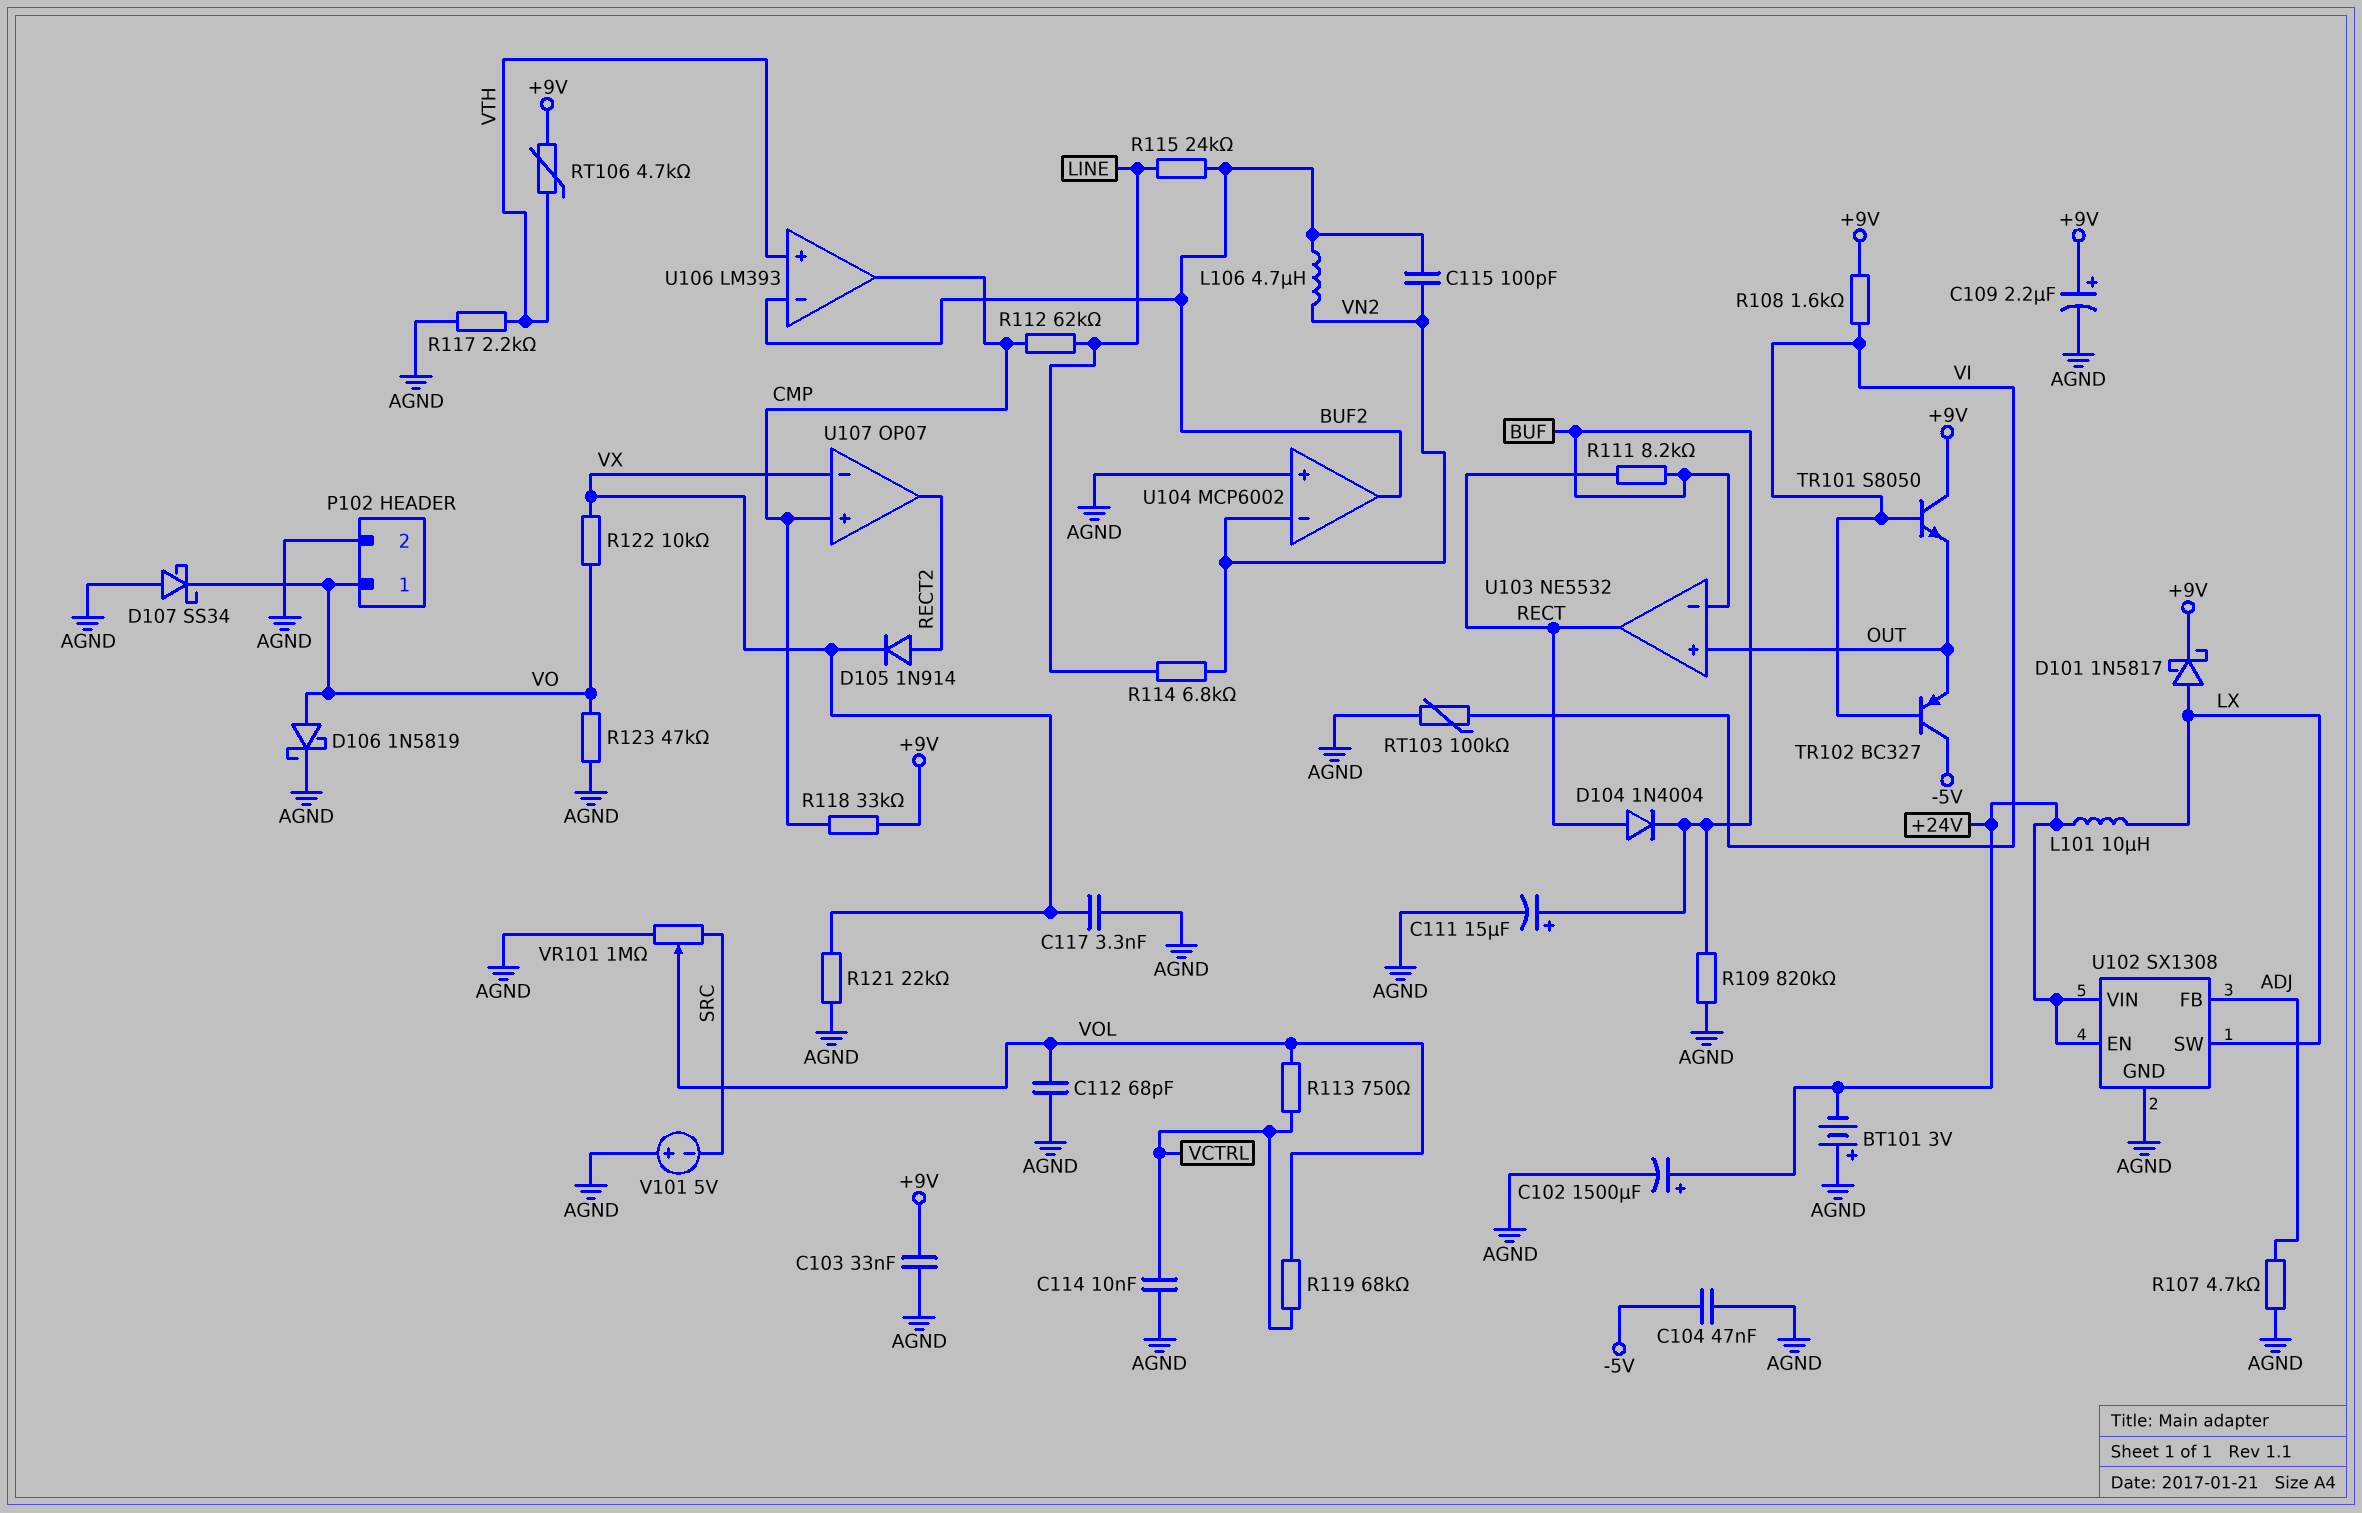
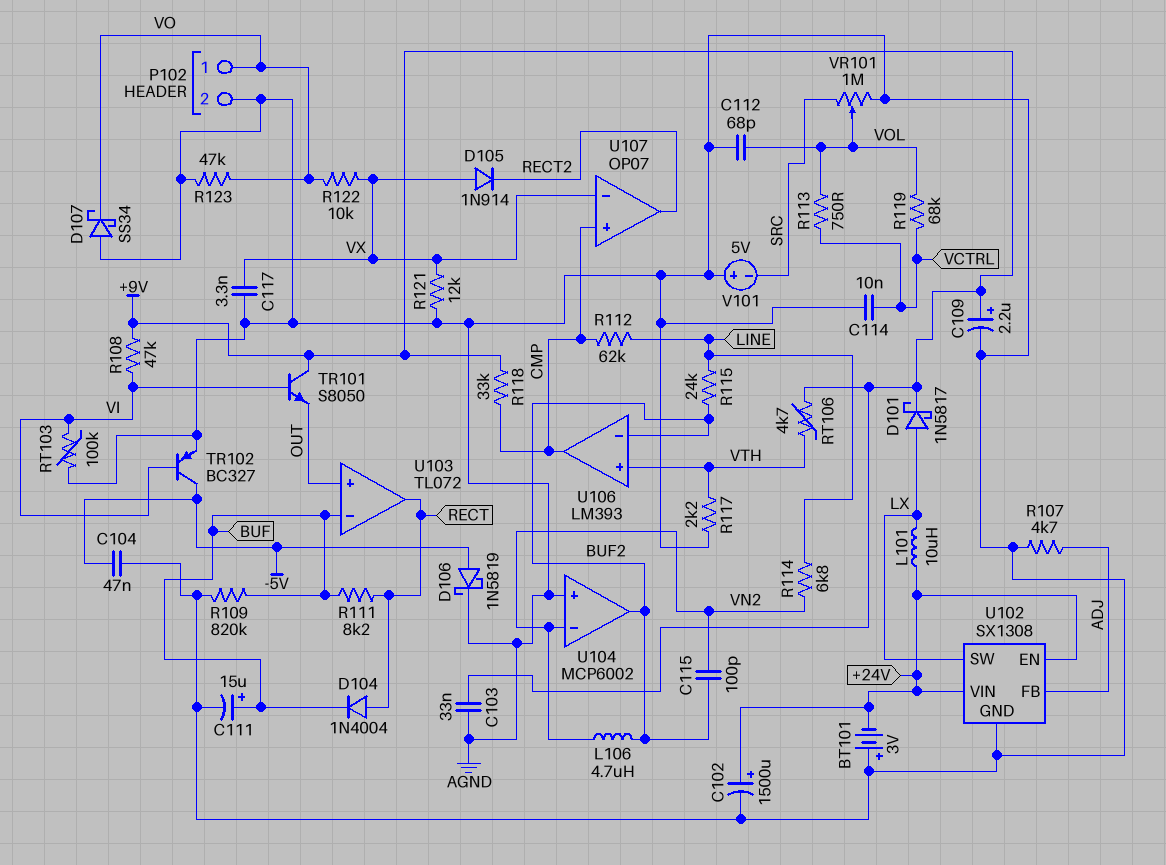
D105: diode 1N914 (A RECT2, K VX) -> diode 1N914 (A VX, K RECT2)
D106: schottky 1N5819 (A VO, K AGND) -> schottky 1N5819 (A -5V, K AGND)
R108: 1.6k (+9V, VI) -> 47k (+9V, VI)
R121: 22k (AGND, VX) -> 12k (AGND, VX)
TR102: PNP BC327 (B VI, C -5V, E OUT) -> PNP BC327 (B VI, C -5V, E AGND)
U103: NE5532 -> TL072

